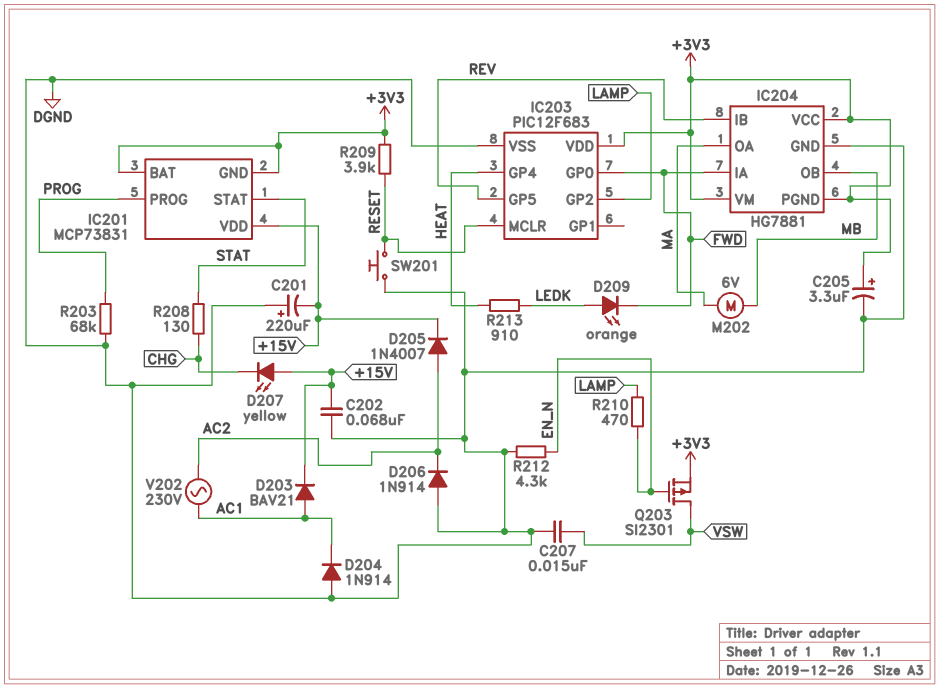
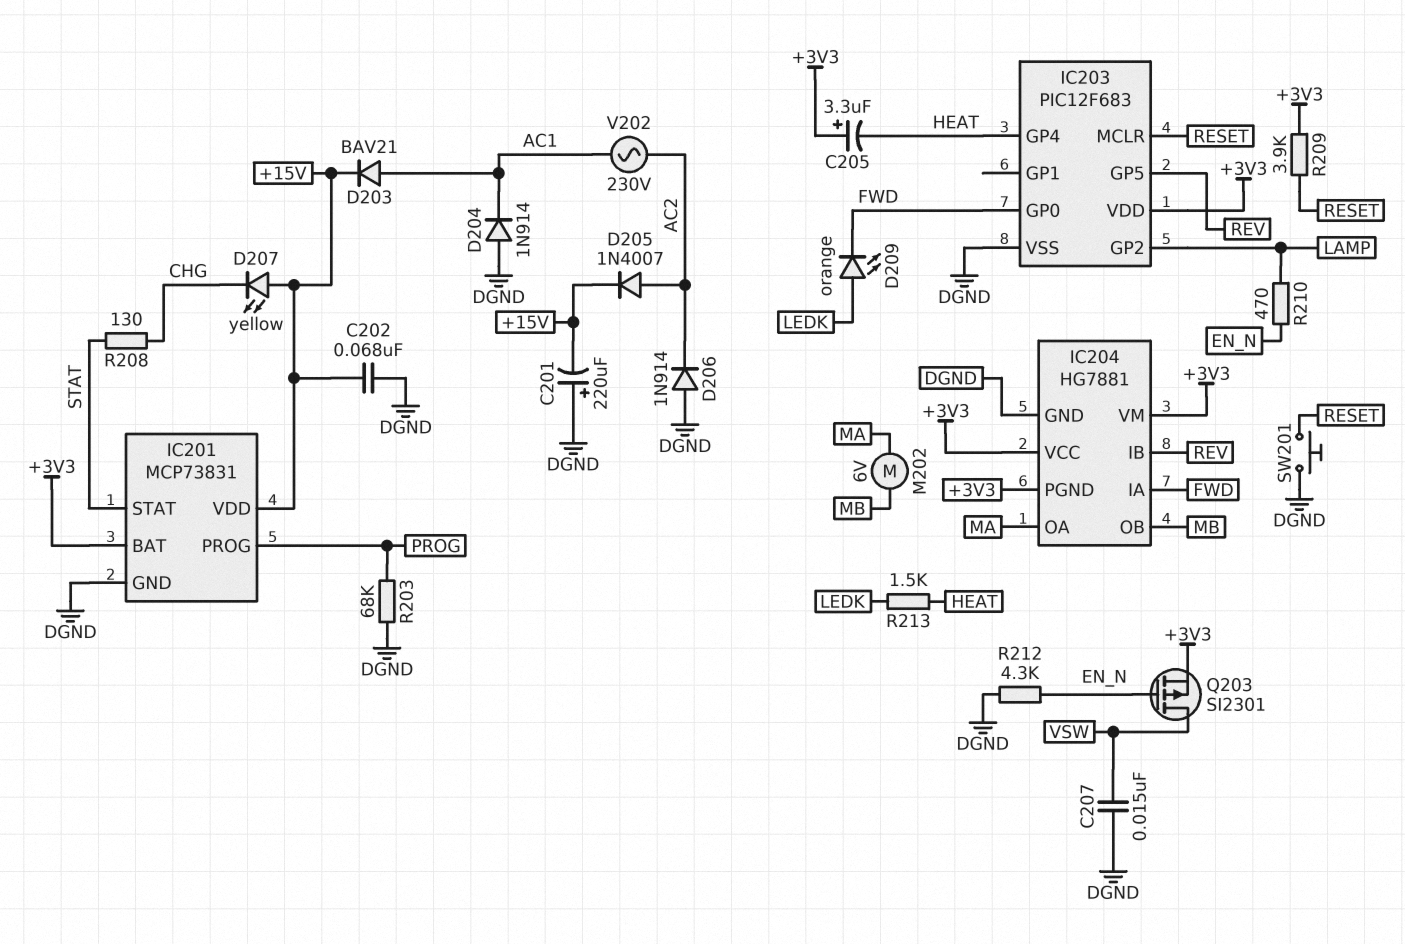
C205: 3.3uF (plus +3V3, minus DGND) -> 3.3uF (plus +3V3, minus HEAT)
IC201 pin GND: +3V3 -> DGND
R213: 910 (HEAT, LEDK) -> 1.5k (HEAT, LEDK)

